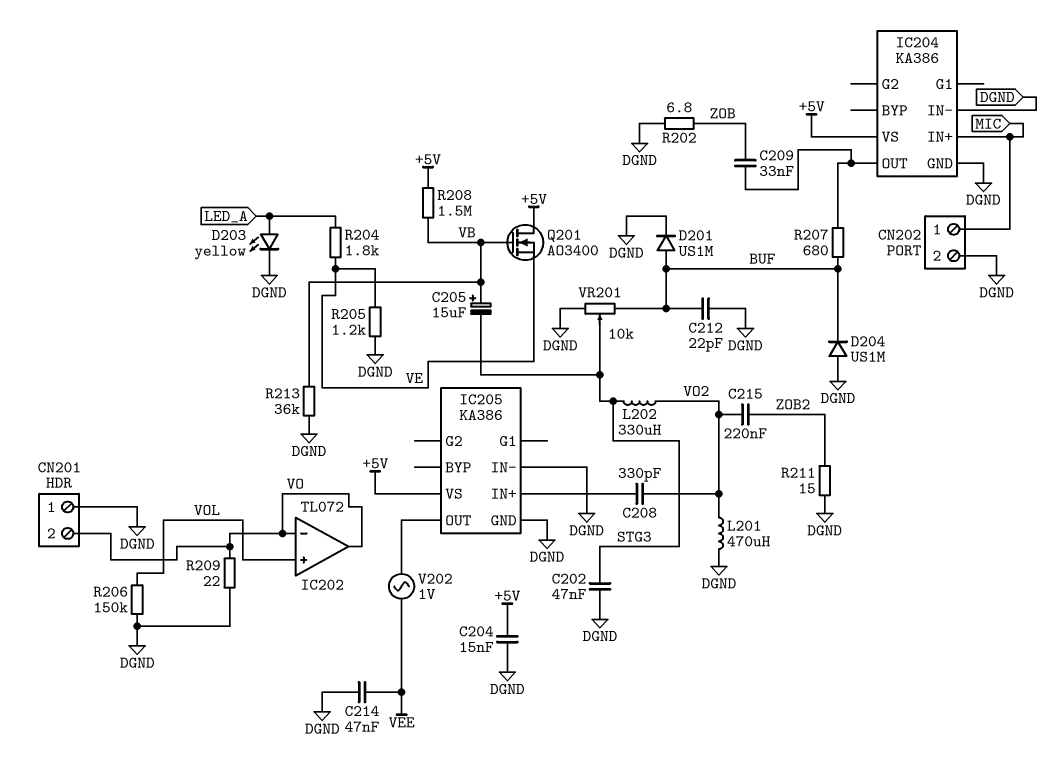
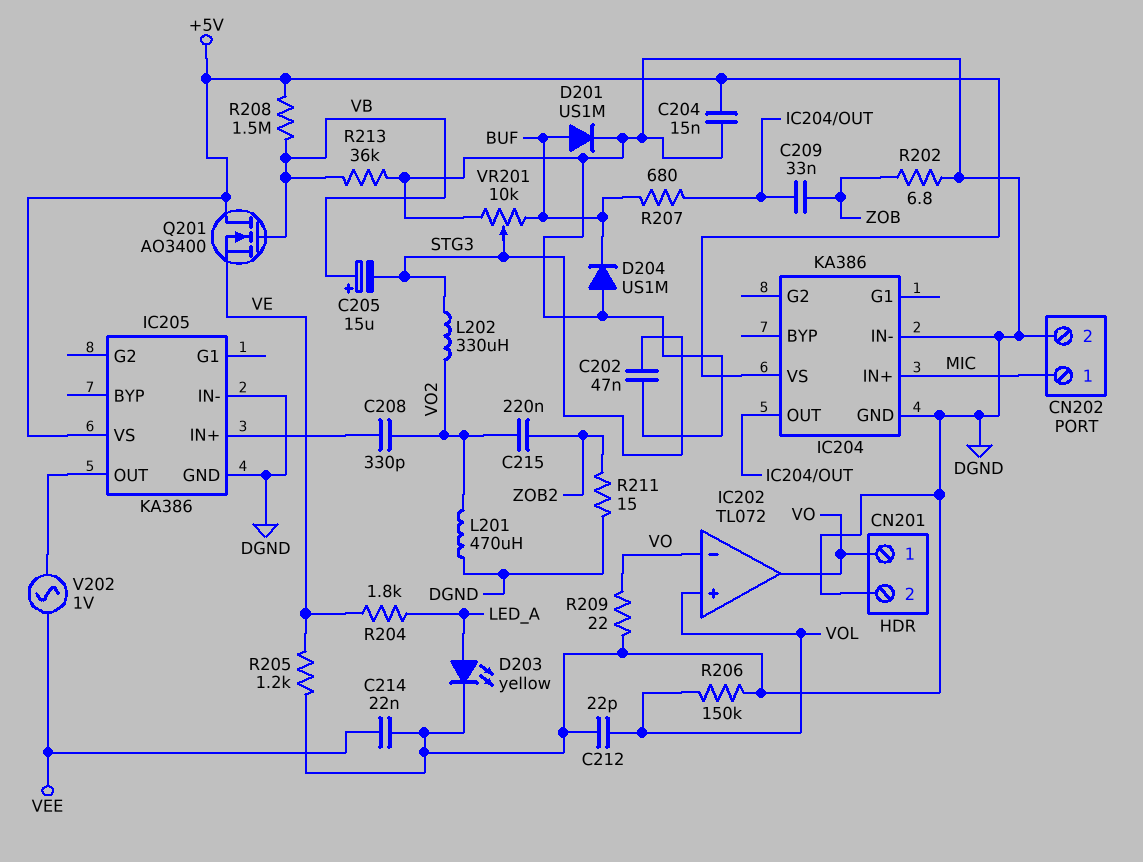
C212: 22pF (BUF, DGND) -> 22pF (DGND, VOL)
C214: 47nF (DGND, VEE) -> 22nF (DGND, VEE)
CN201 pin 1: DGND -> VO
CN201 pin 2: VO -> DGND

